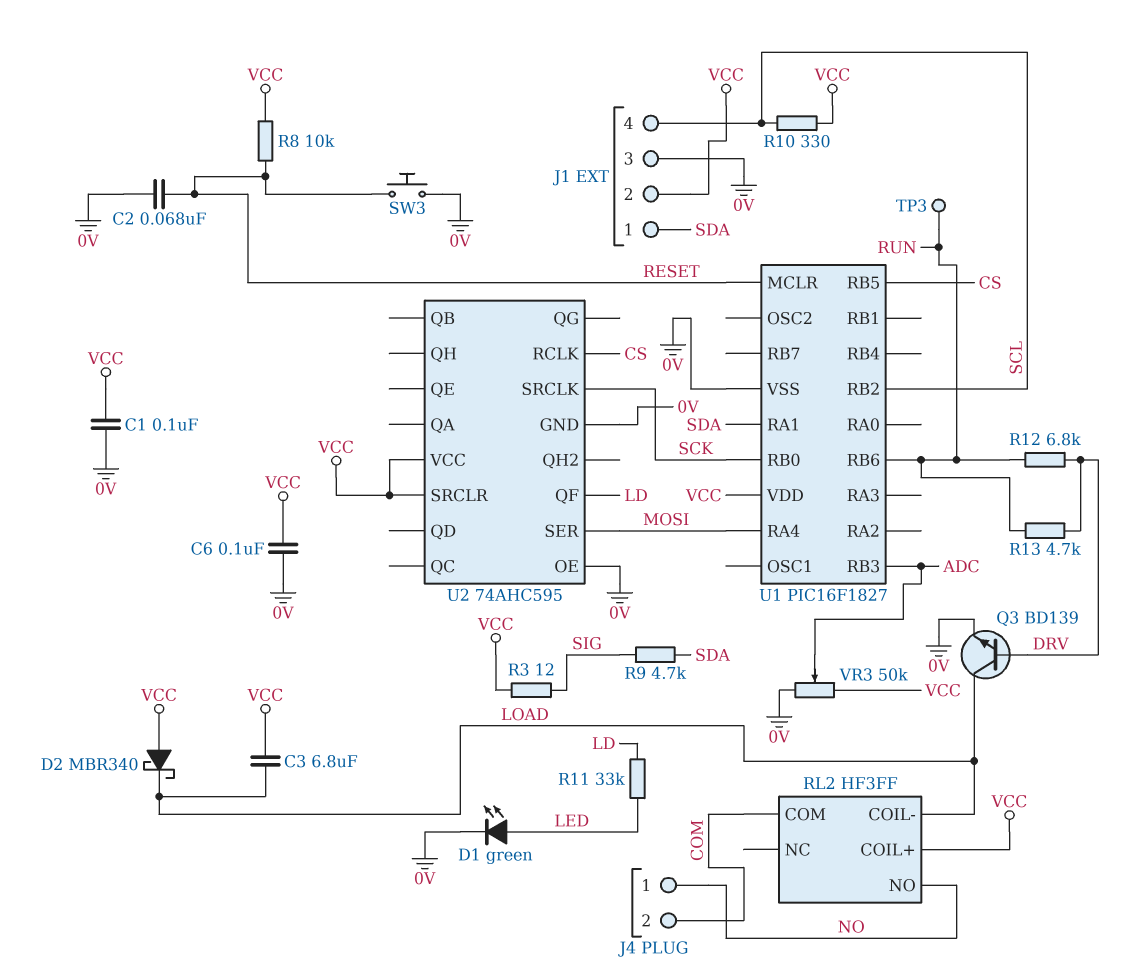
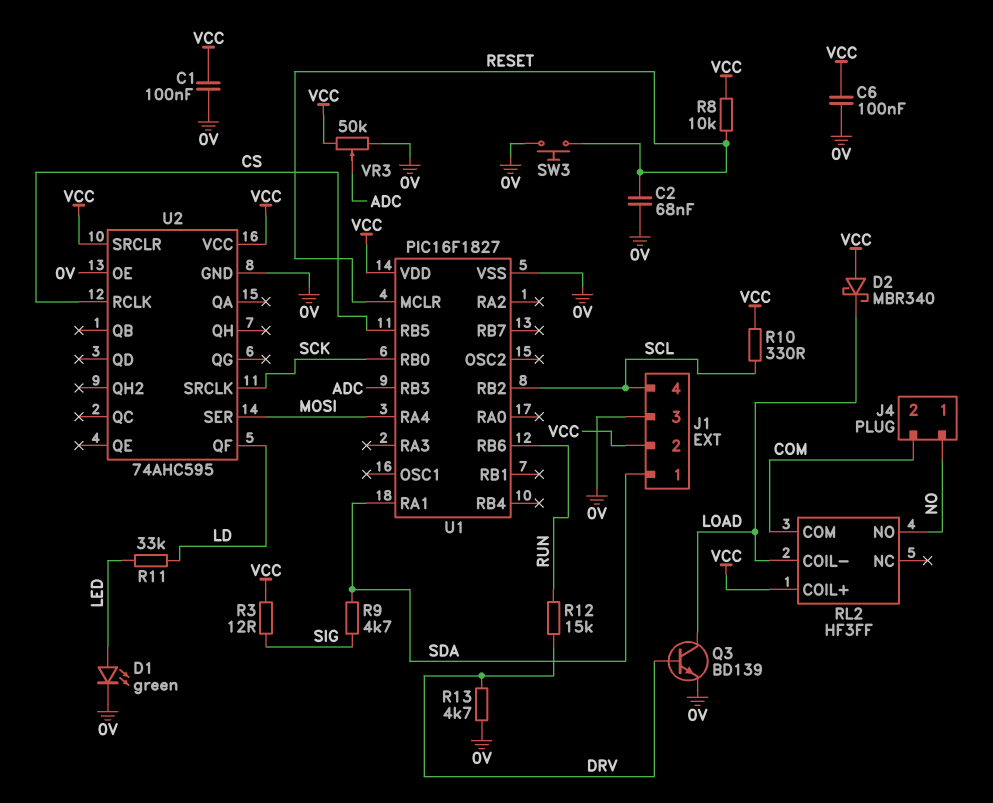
C3: 6.8uF (LOAD, VCC) -> none
R12: 6.8k (DRV, RUN) -> 15k (DRV, RUN)
R13: 4.7k (DRV, RUN) -> 4.7k (0V, DRV)
TP3: test point (RUN) -> none

